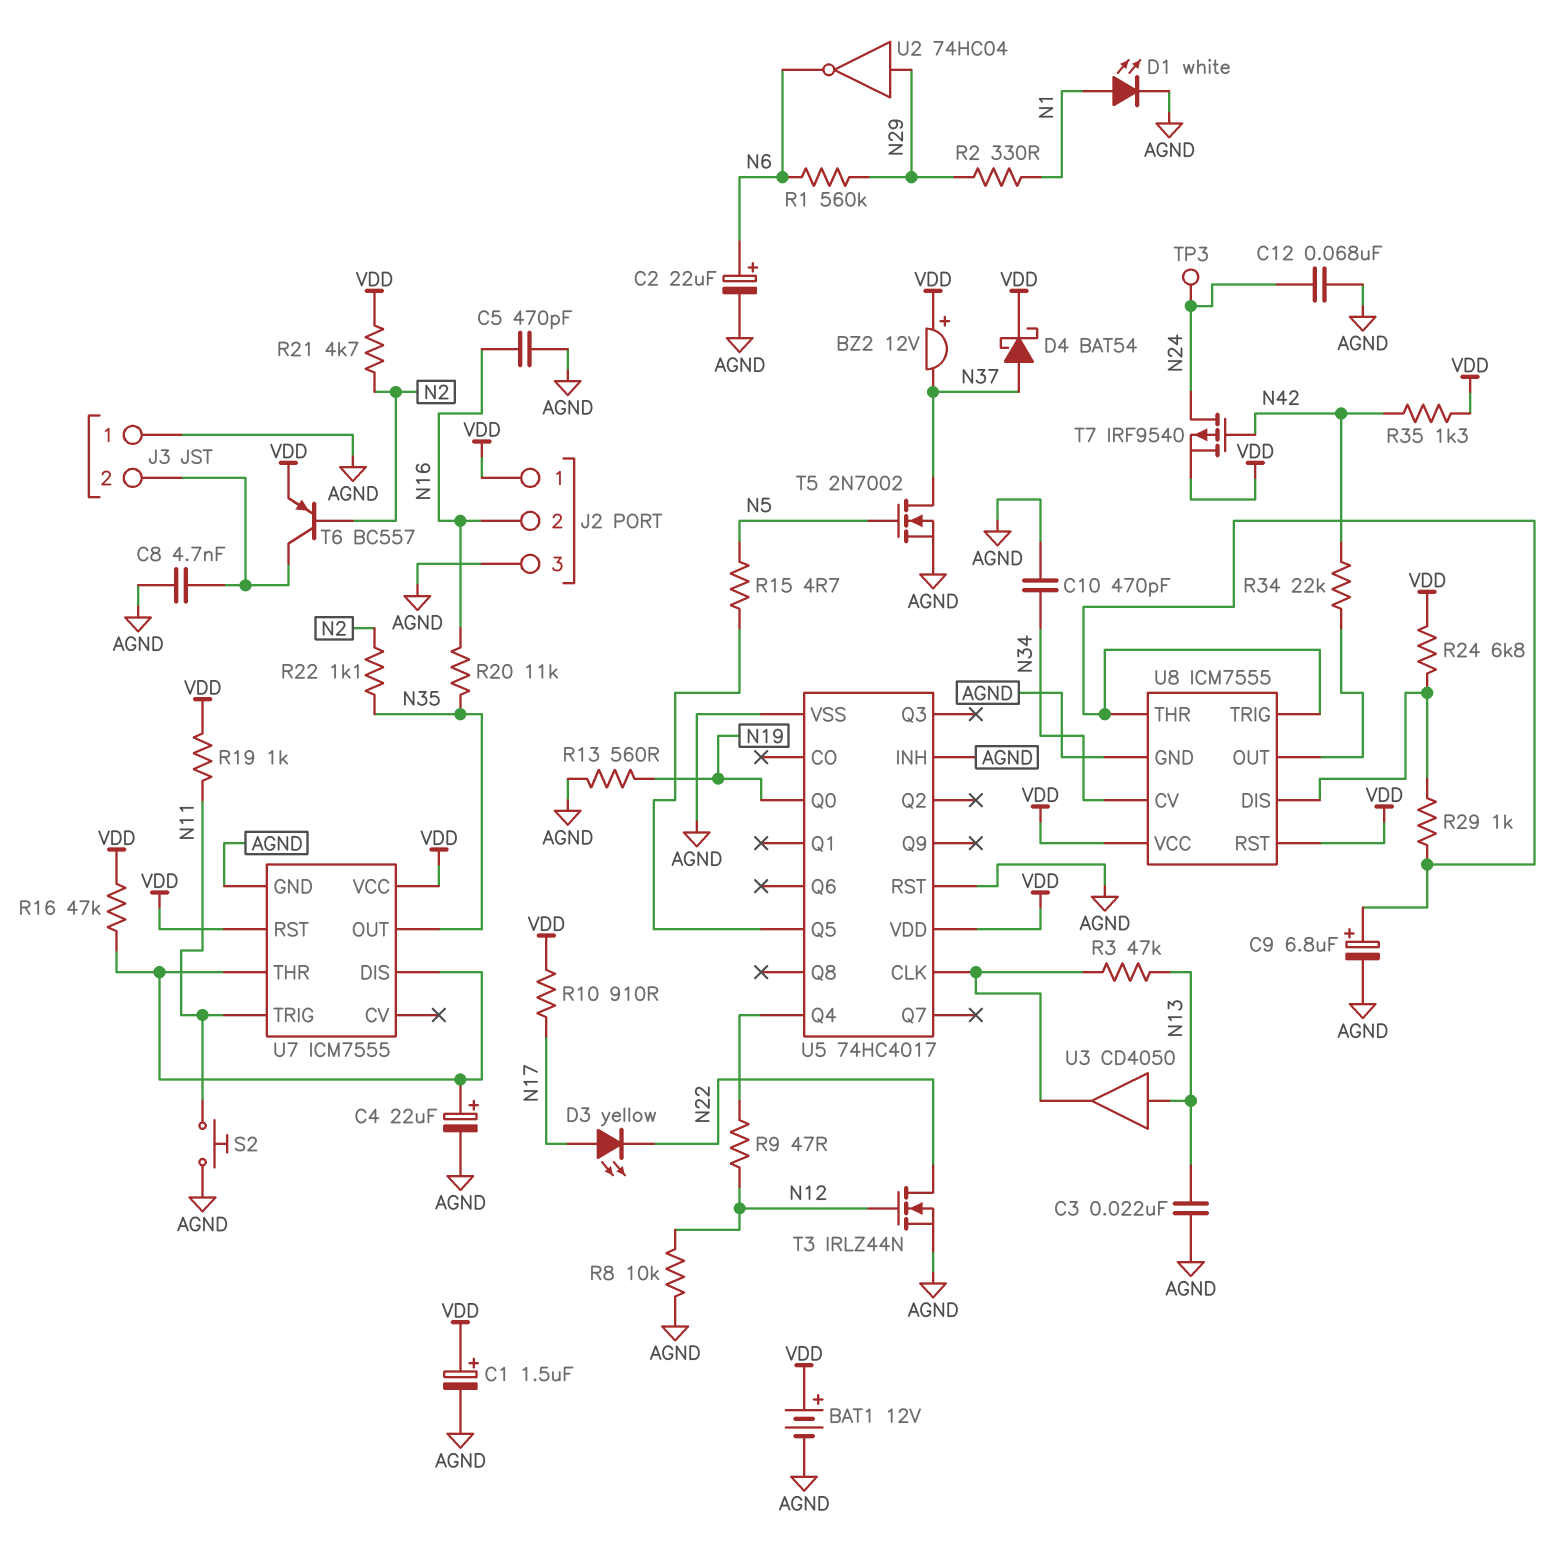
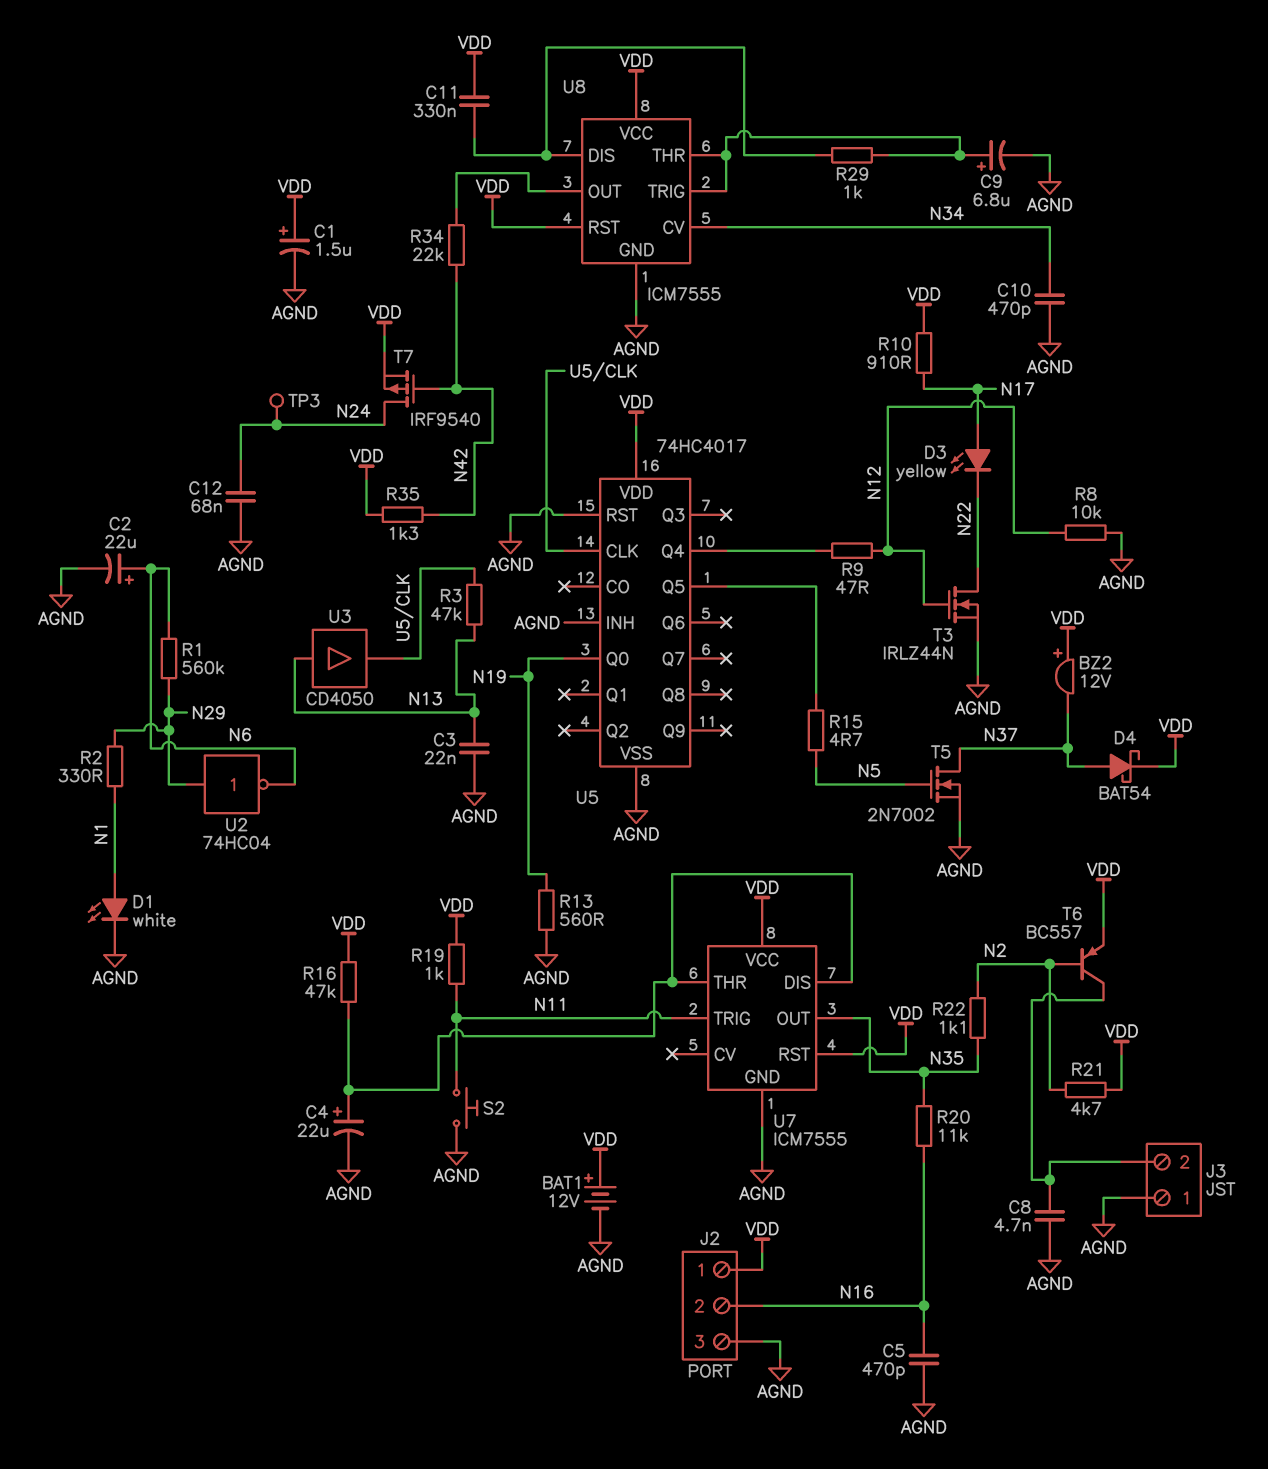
C11: none -> 330nF (U8/DIS, VDD)
R24: 6.8k (U8/DIS, VDD) -> none

